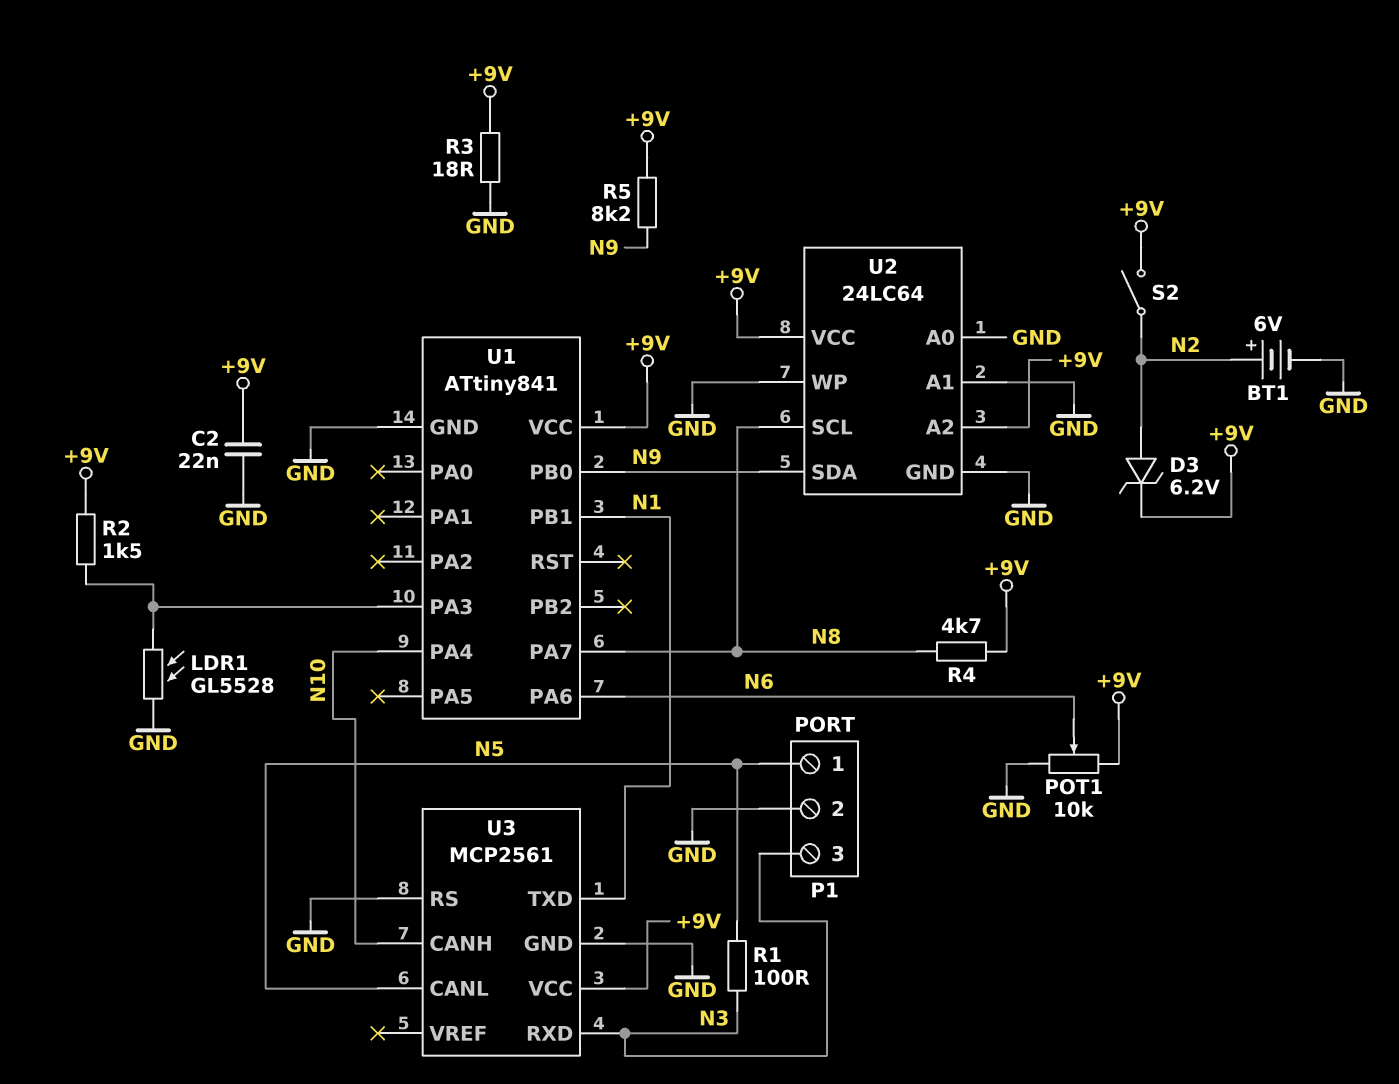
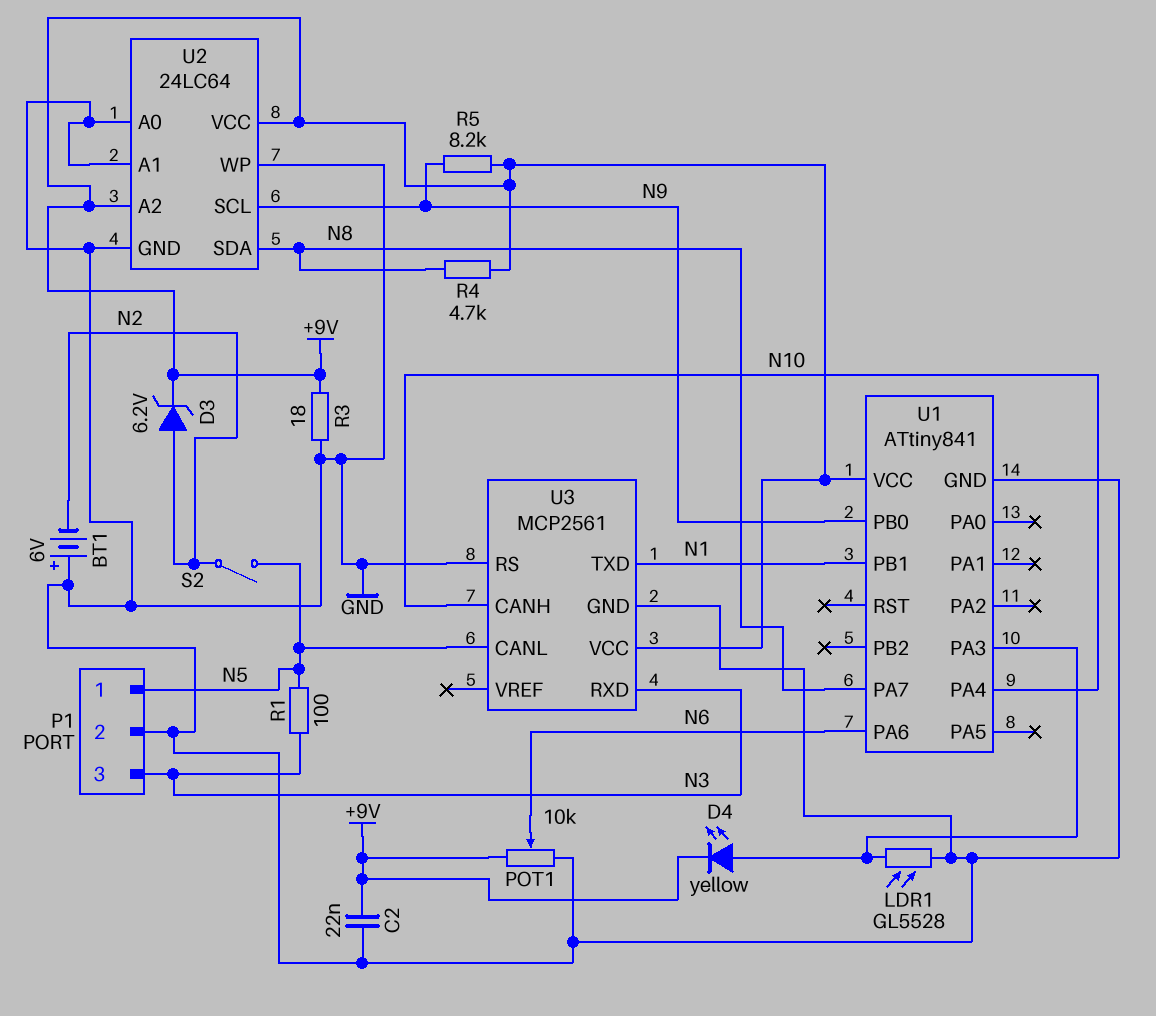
BT1: 6V (plus N2, minus GND) -> 6V (plus GND, minus N2)
D4: none -> LED yellow (A U1/PA3, K +9V)
R2: 1.5k (+9V, U1/PA3) -> none
S2: switch (+9V, N2) -> switch (N2, N5)
U2 pin SCL: N8 -> N9
U2 pin SDA: N9 -> N8

